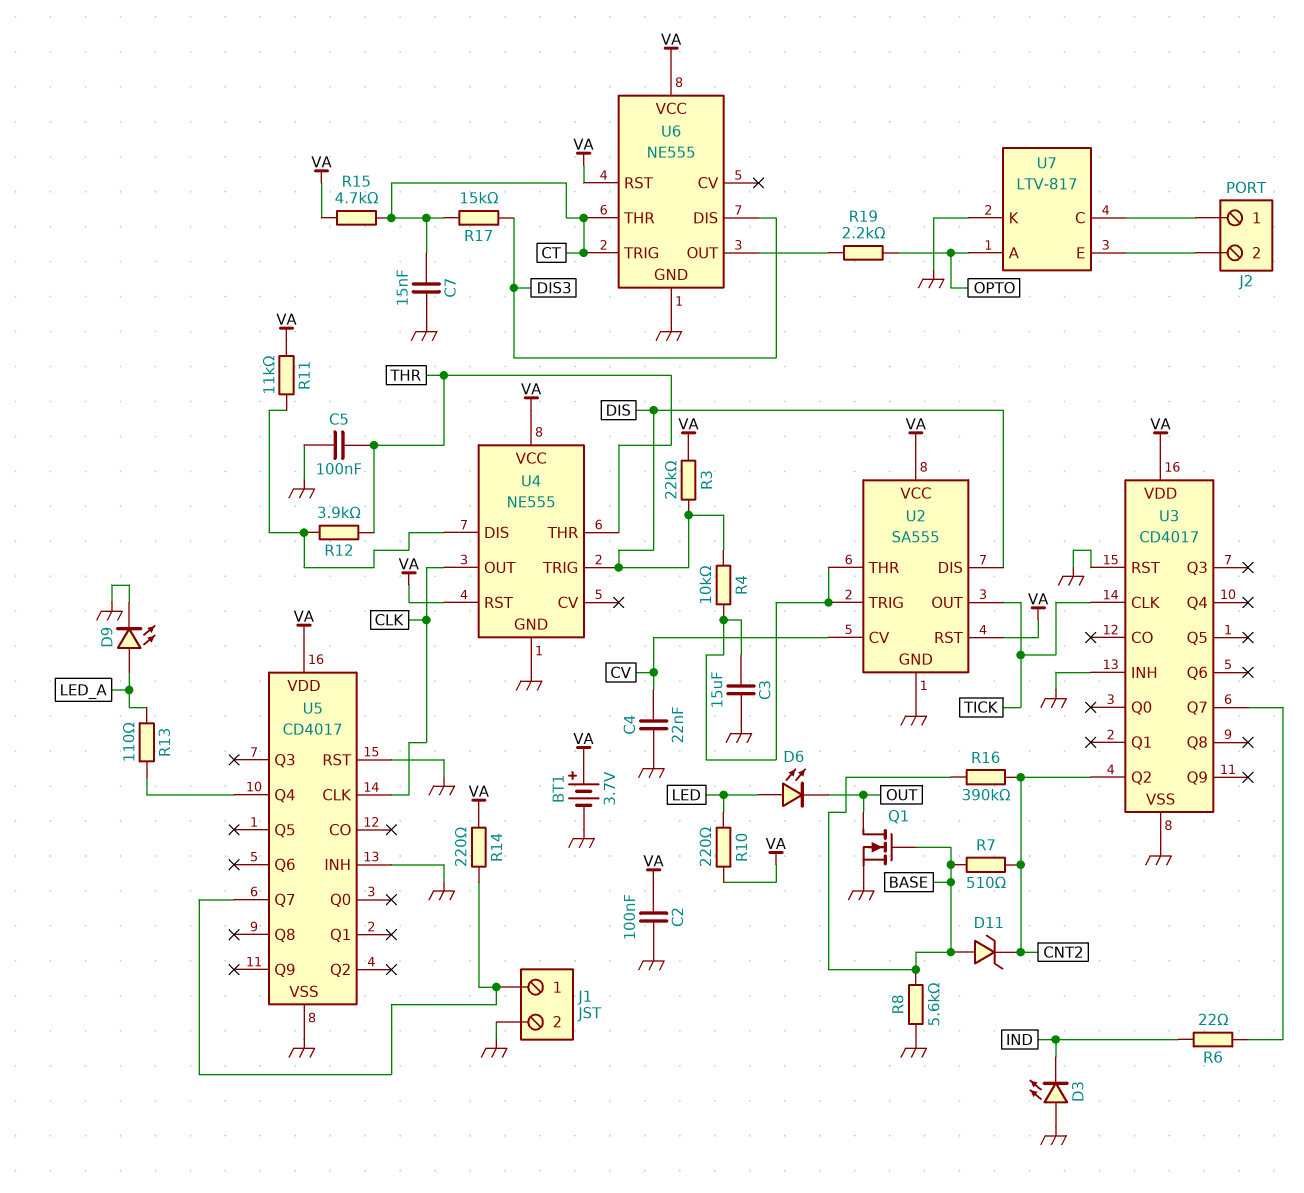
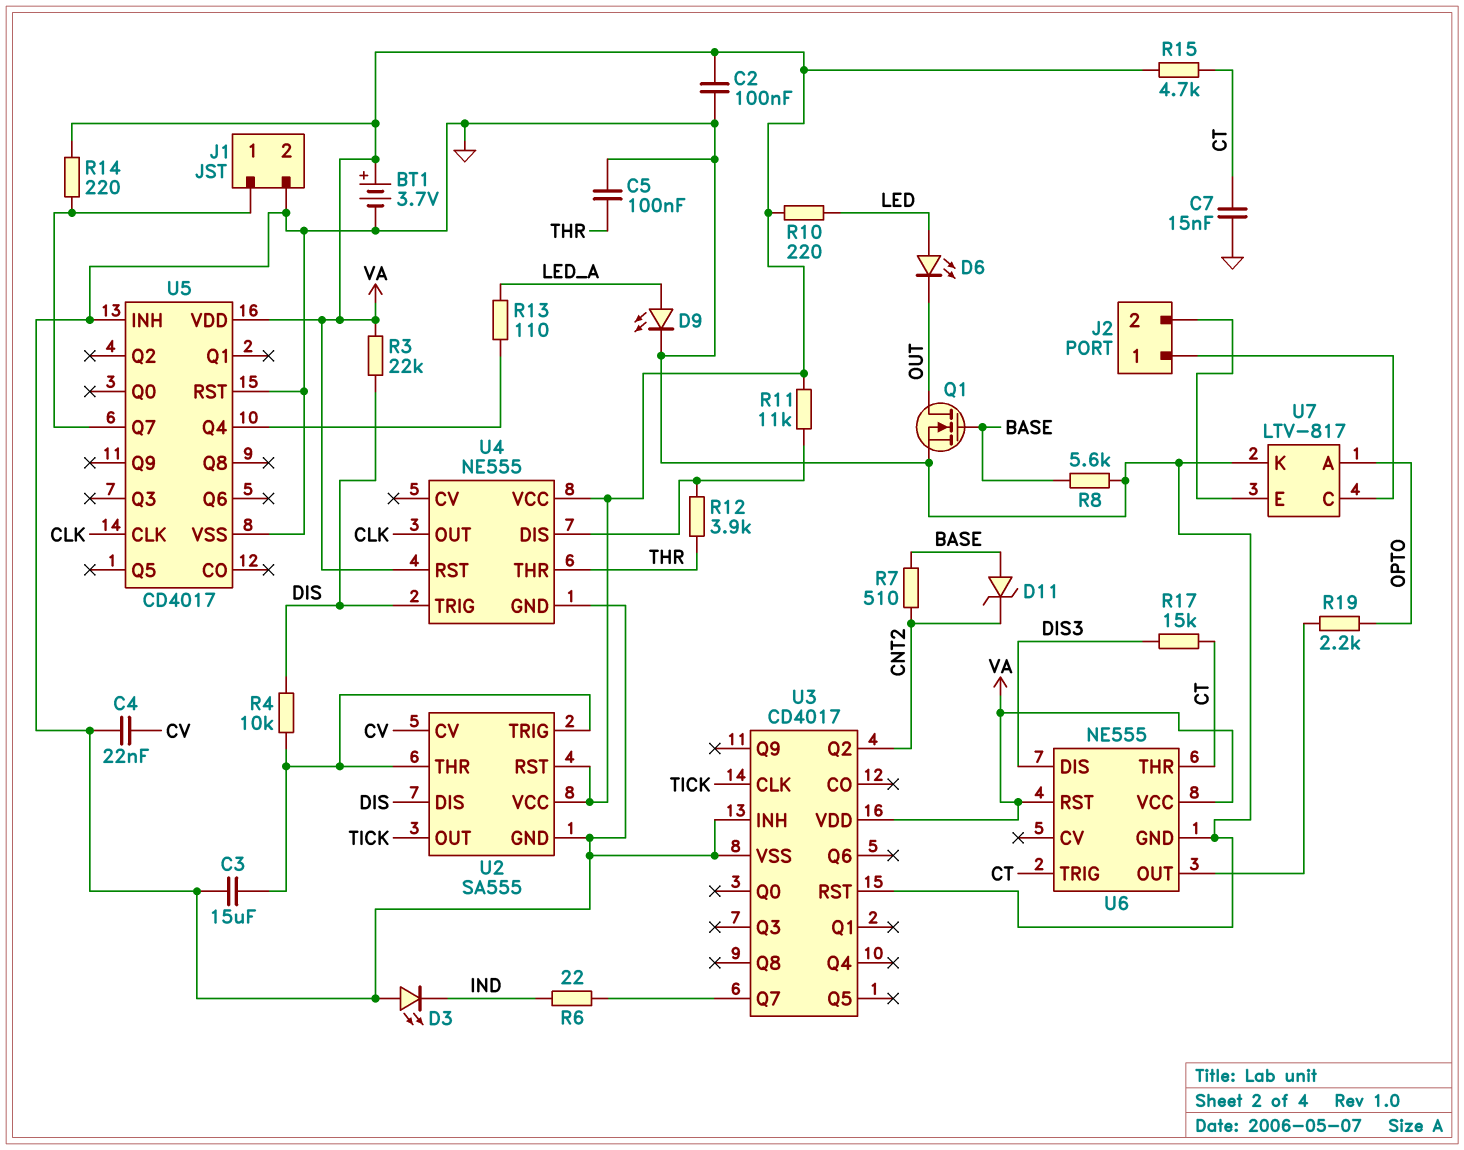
R16: 390k (BASE, CNT2) -> none

